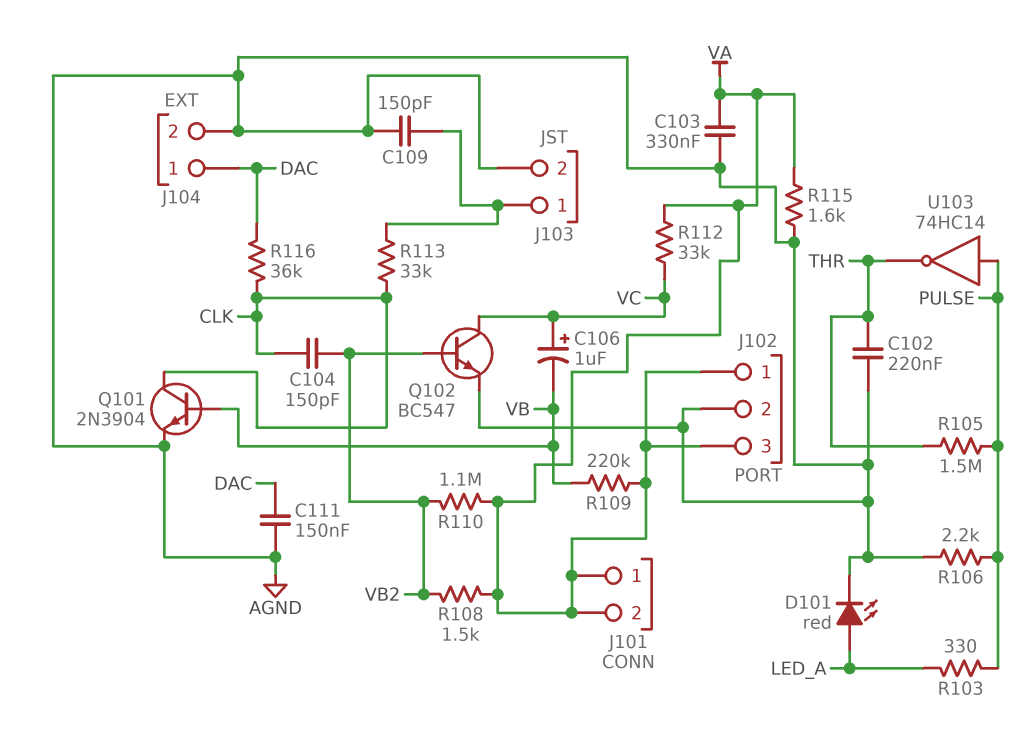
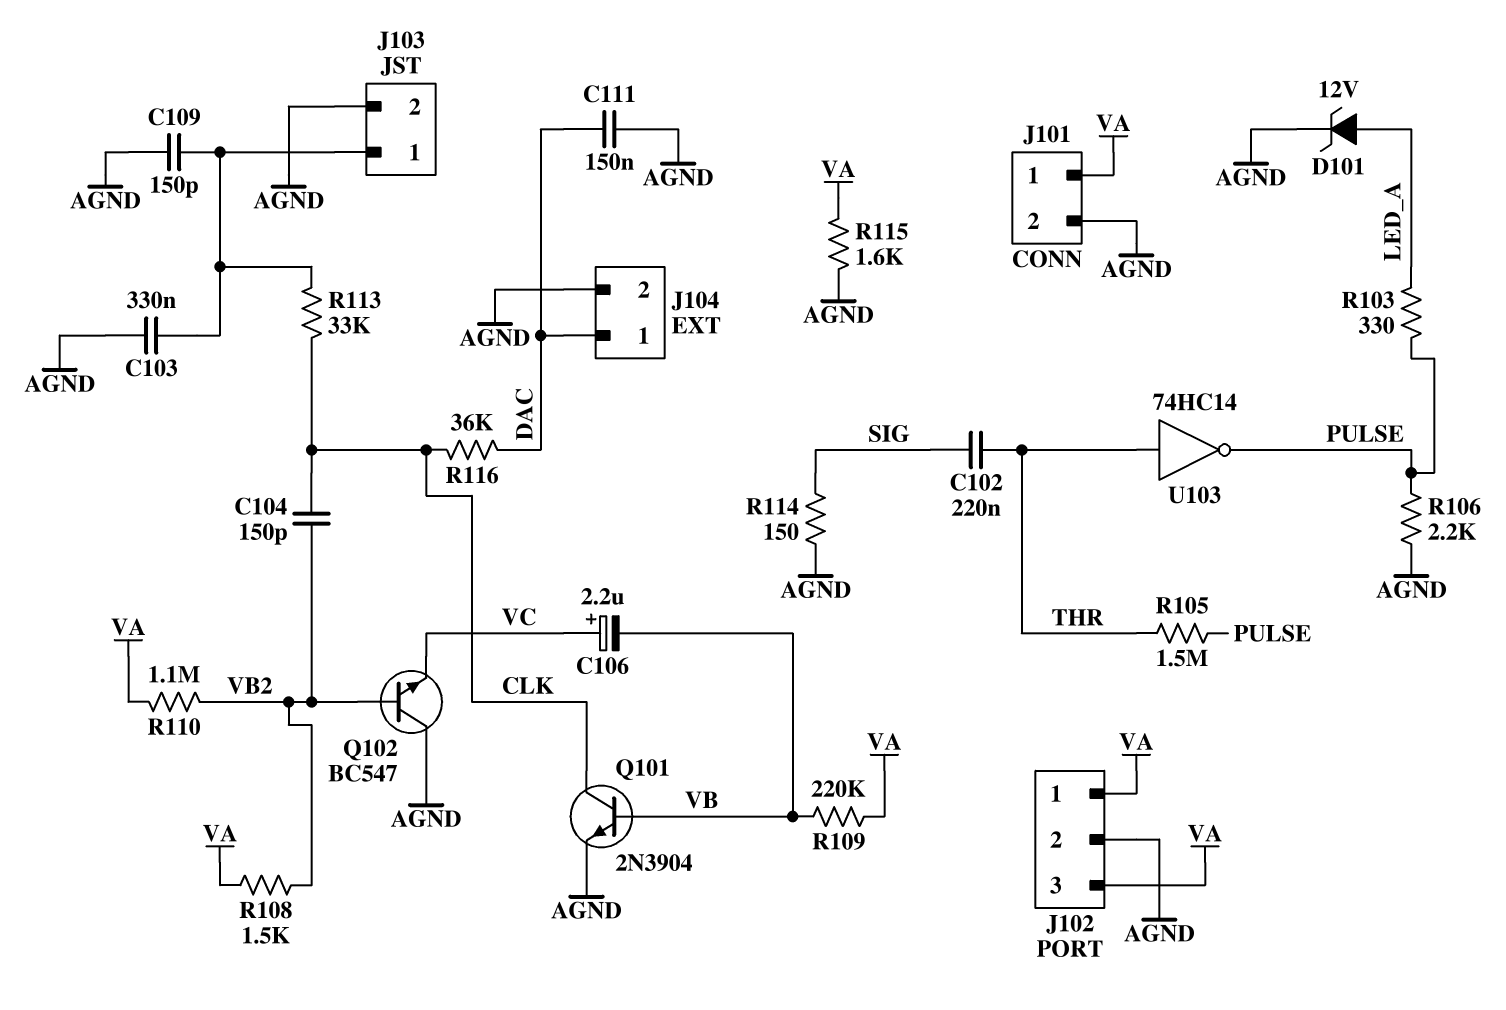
C102: 220nF (AGND, THR) -> 220nF (SIG, THR)
C103: 330nF (AGND, VA) -> 330nF (AGND, J103/1)
C106: 1uF (plus VC, minus VB) -> 2.2uF (plus VC, minus VB)
D101: LED red (A LED_A, K AGND) -> zener 12V (A LED_A, K AGND)
J101 pin 2: VA -> AGND
Q102: NPN BC547 (B VB2, C VC, E AGND) -> NPN BC547 (B VB2, C AGND, E VC)
R112: 33k (VA, VC) -> none
R114: none -> 150 (AGND, SIG)
U103: NOT 74HC14 (in PULSE, out THR) -> NOT 74HC14 (in THR, out PULSE)

